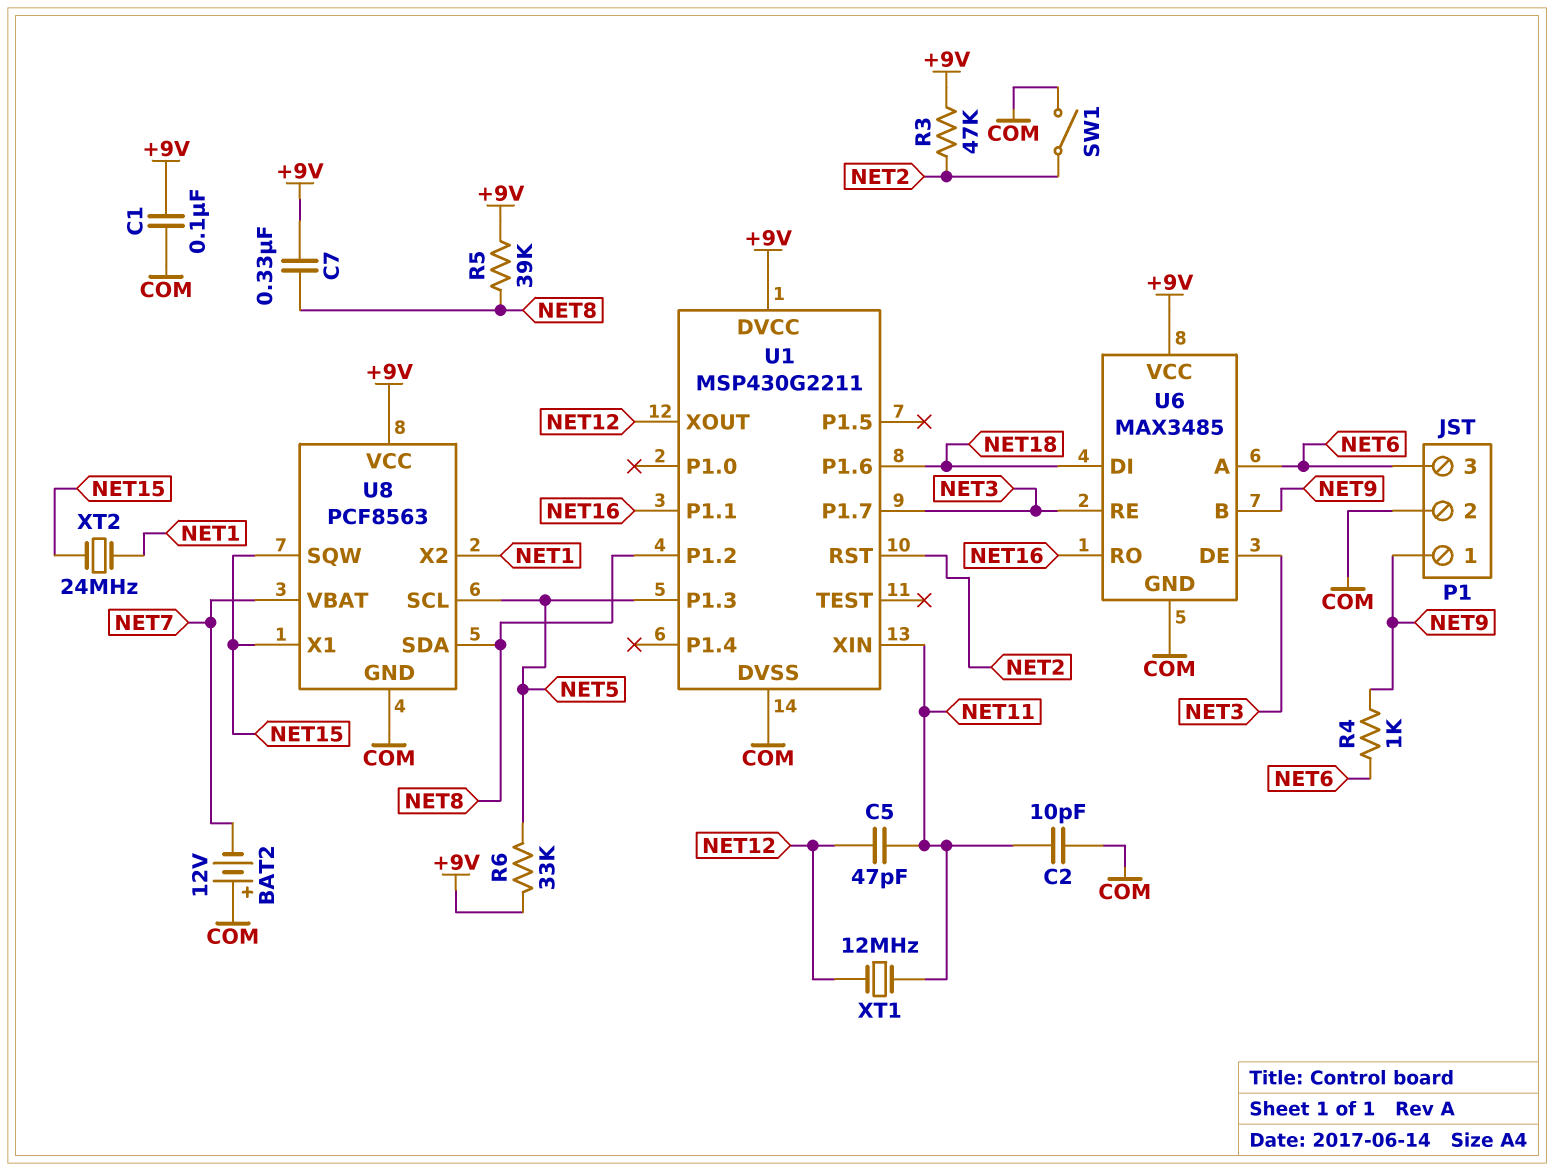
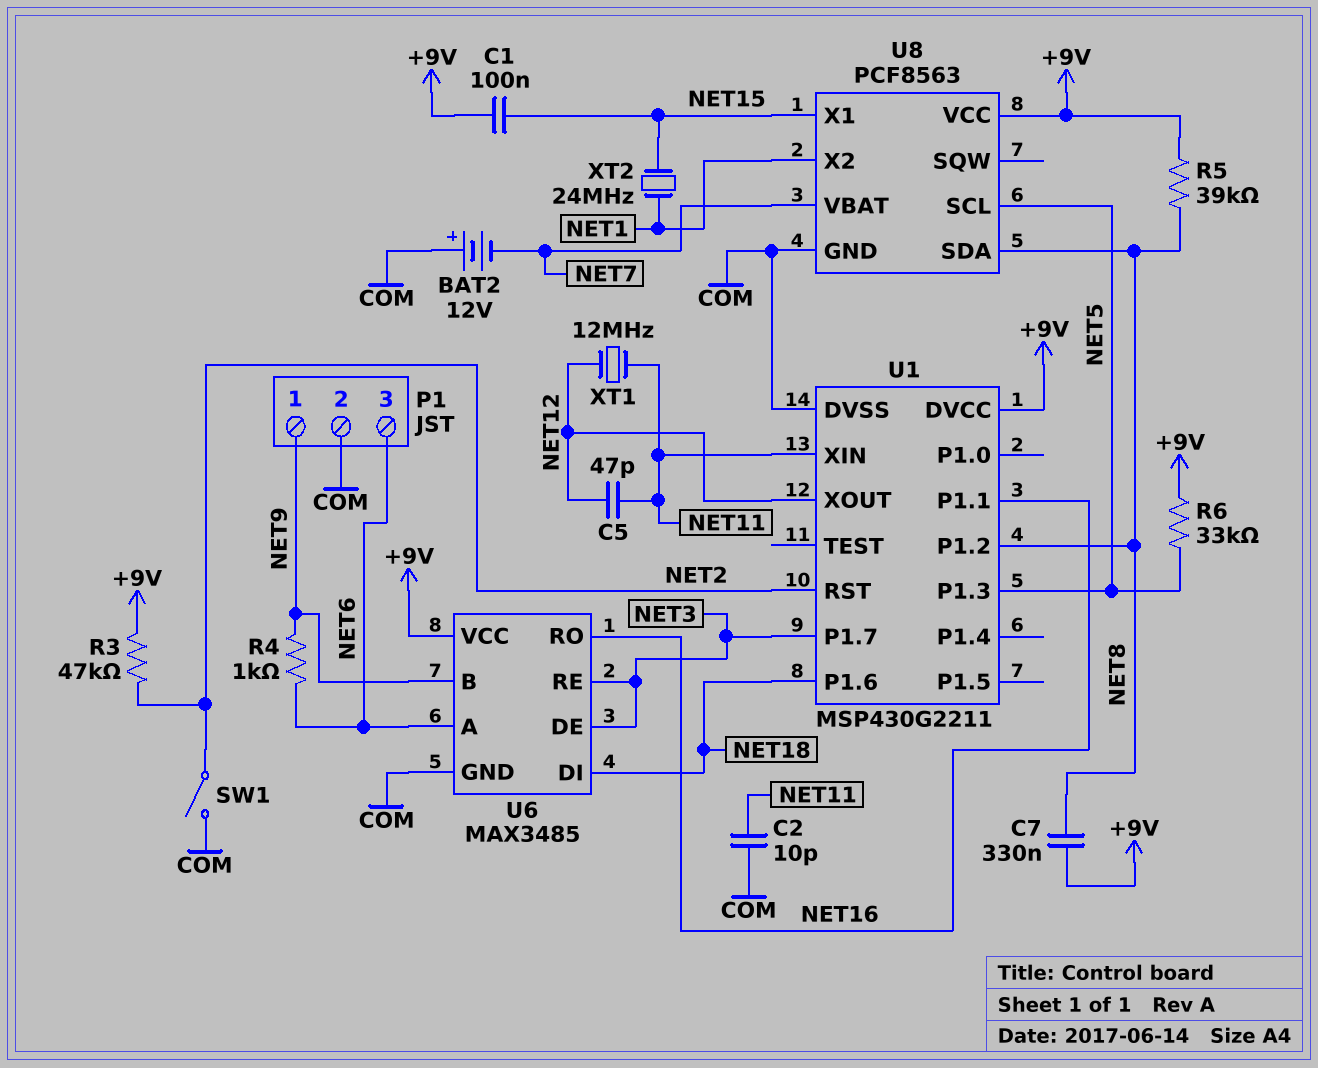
C1: 100nF (+9V, COM) -> 100nF (+9V, NET15)
U8 pin SQW: NET15 -> none

